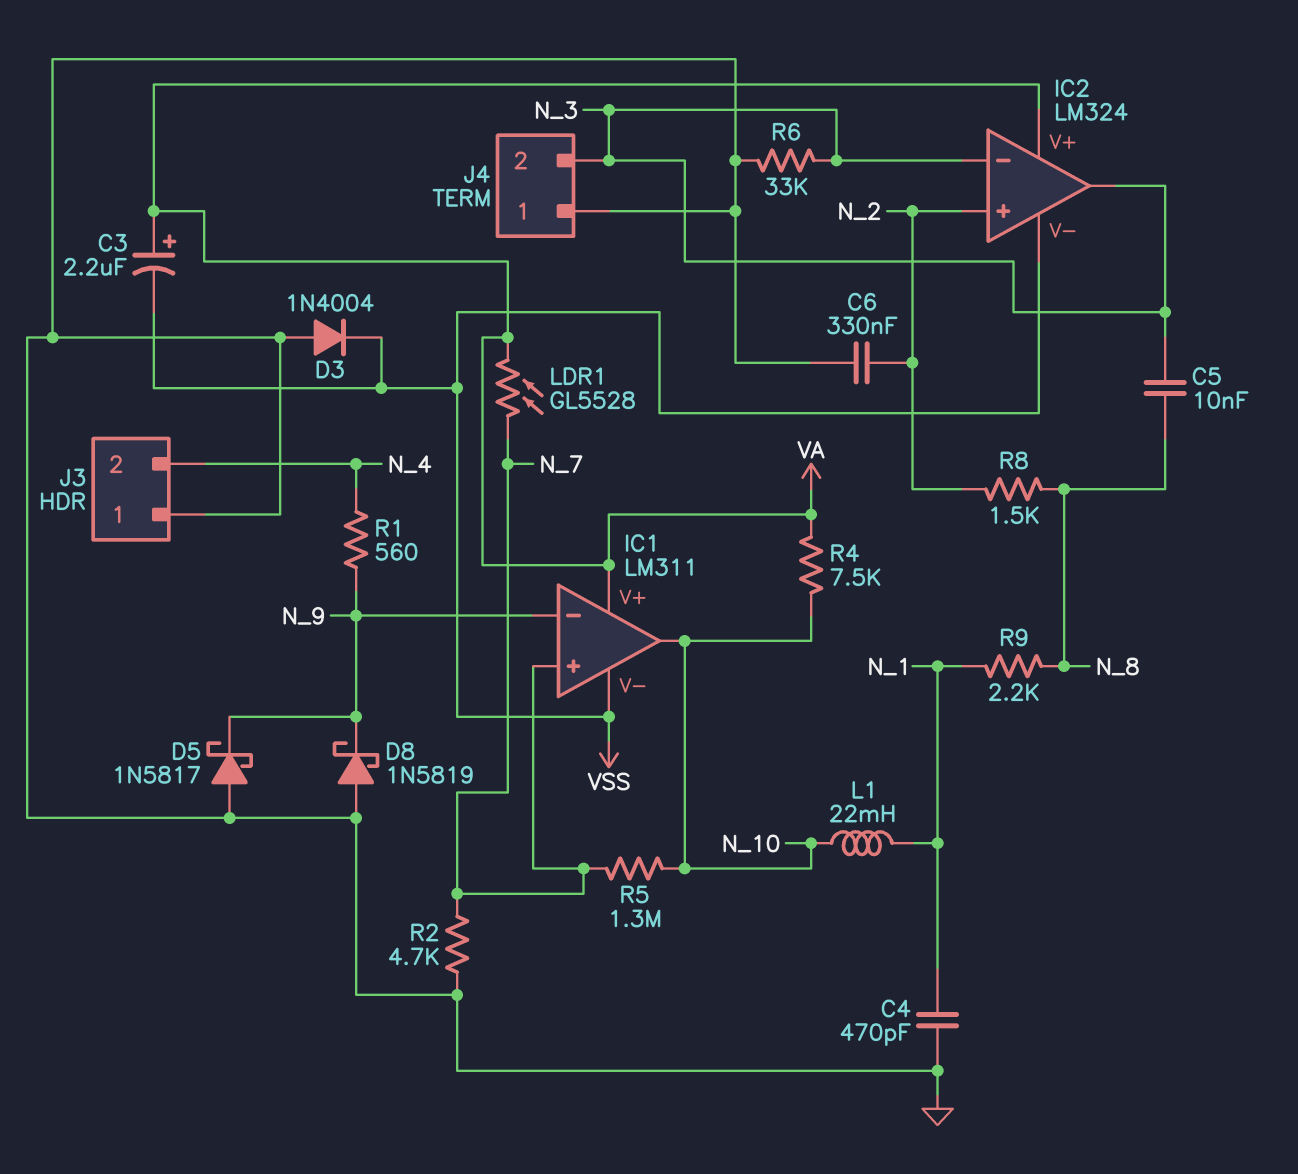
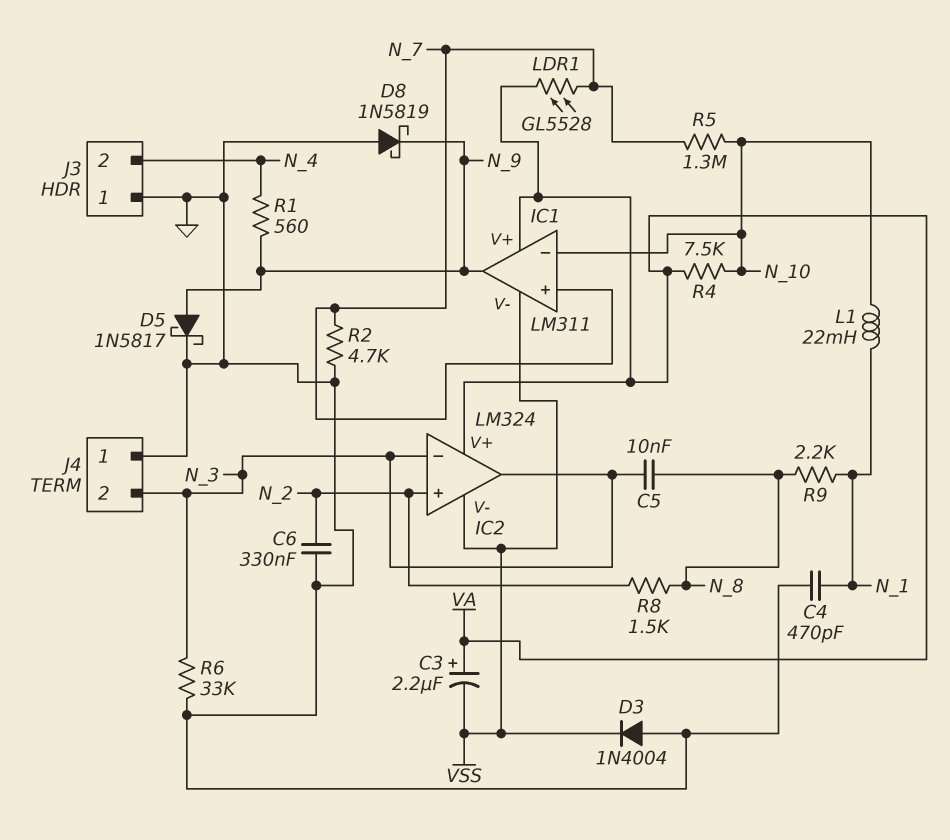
D5: schottky 1N5817 (A GND, K N_9) -> schottky 1N5817 (A N_9, K GND)
IC1 pin in-: N_9 -> N_10
IC1 pin out: N_10 -> N_9

